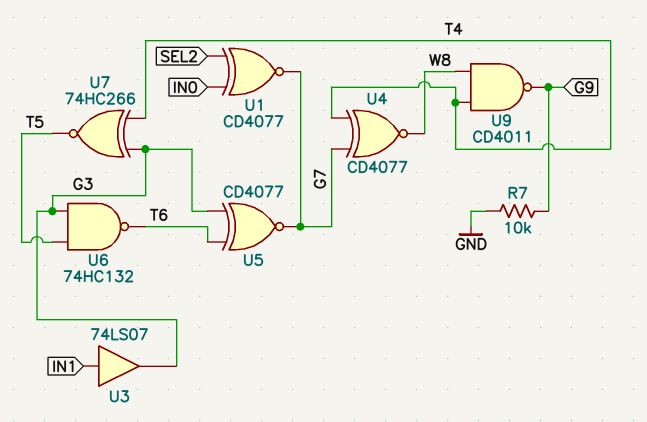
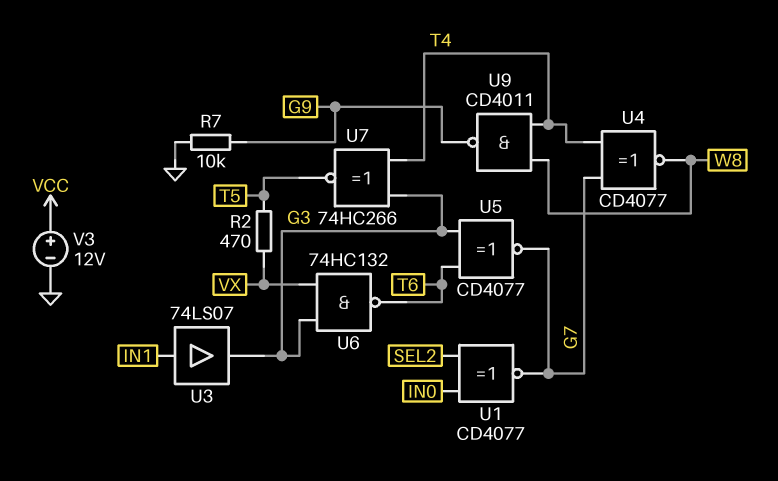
R2: none -> 470 (T5, VX)
U6: NAND 74HC132 (in G3, in T5, out T6) -> NAND 74HC132 (in G3, in VX, out T6)
V3: none -> 12V (plus VCC, minus GND)

